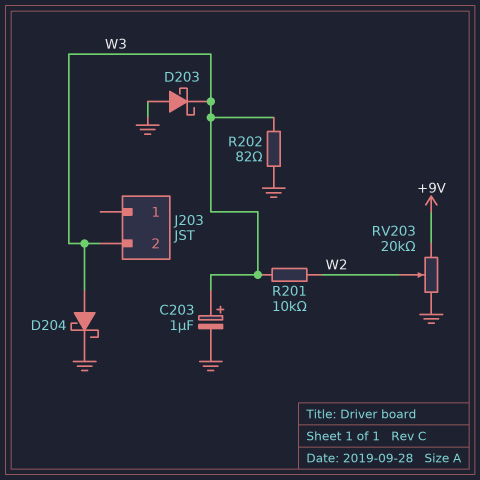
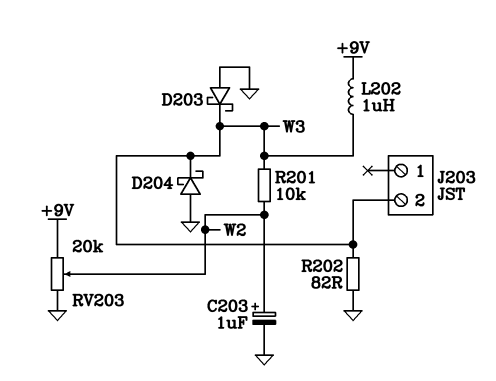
C203: 1uF (plus W3, minus GND) -> 1uF (plus W2, minus GND)
D204: schottky (A W3, K GND) -> schottky (A GND, K W3)
L202: none -> 1uH (+9V, W3)

